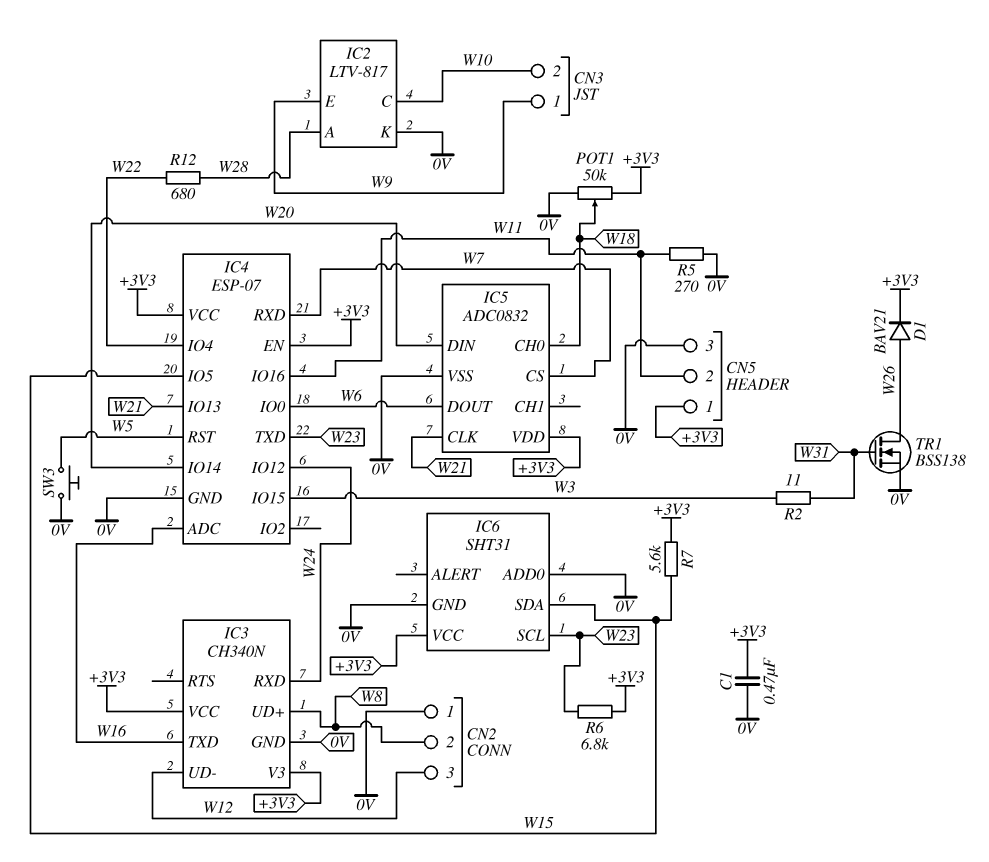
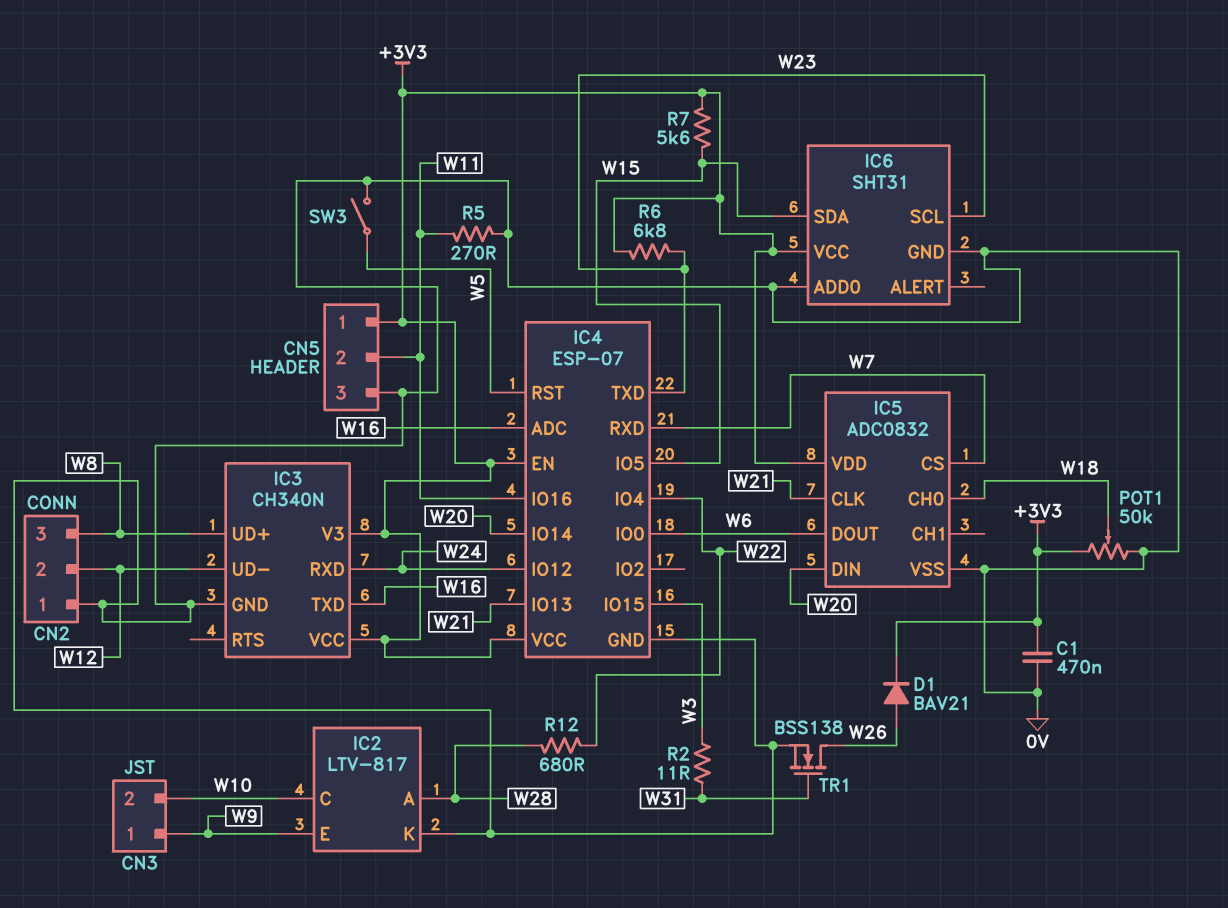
CN2 pin 2: W8 -> W12
CN2 pin 3: W12 -> W8
SW3: button (0V, W5) -> switch (0V, W5)

